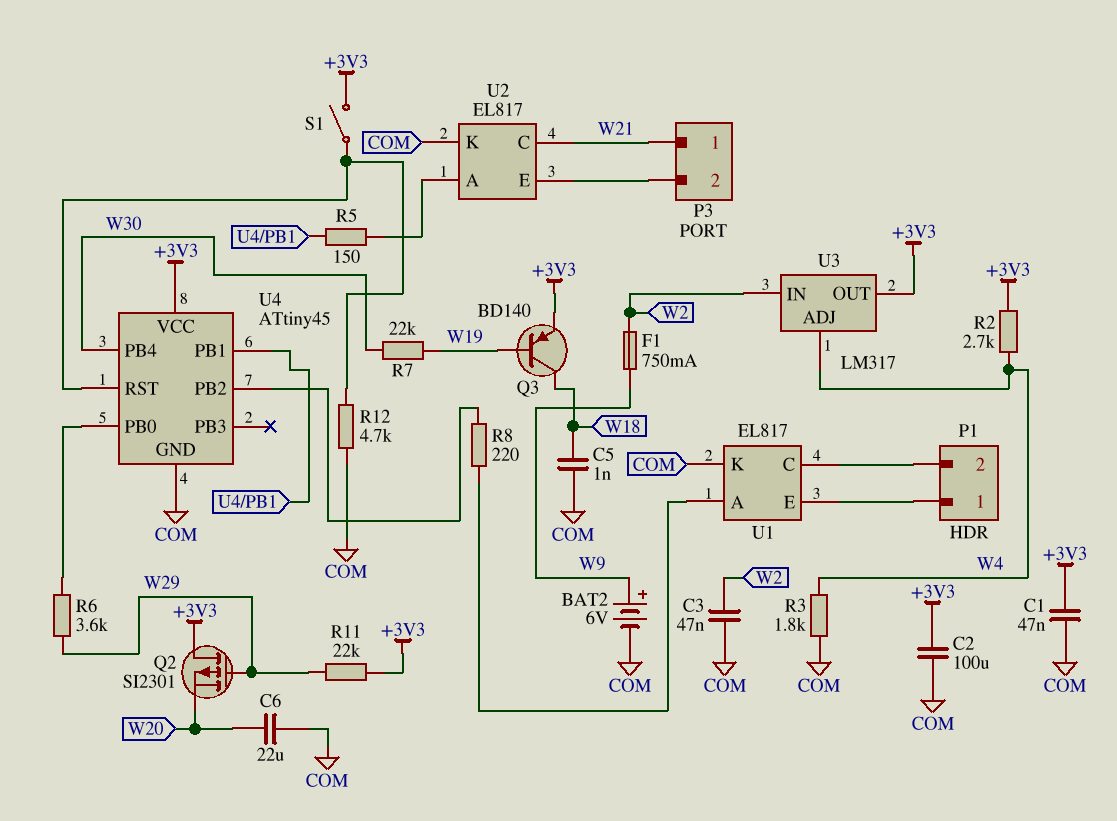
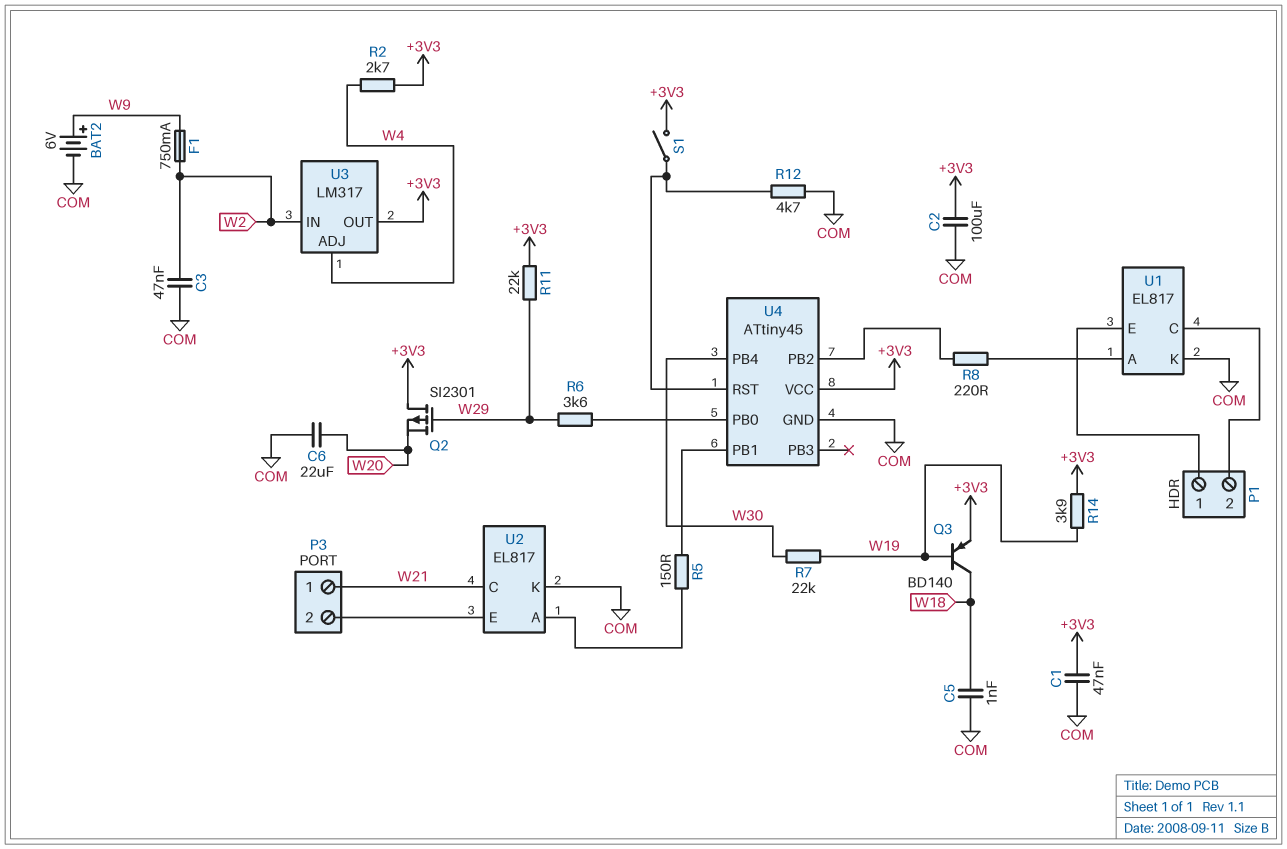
R3: 1.8k (COM, W4) -> none
R14: none -> 3.9k (+3V3, W19)

